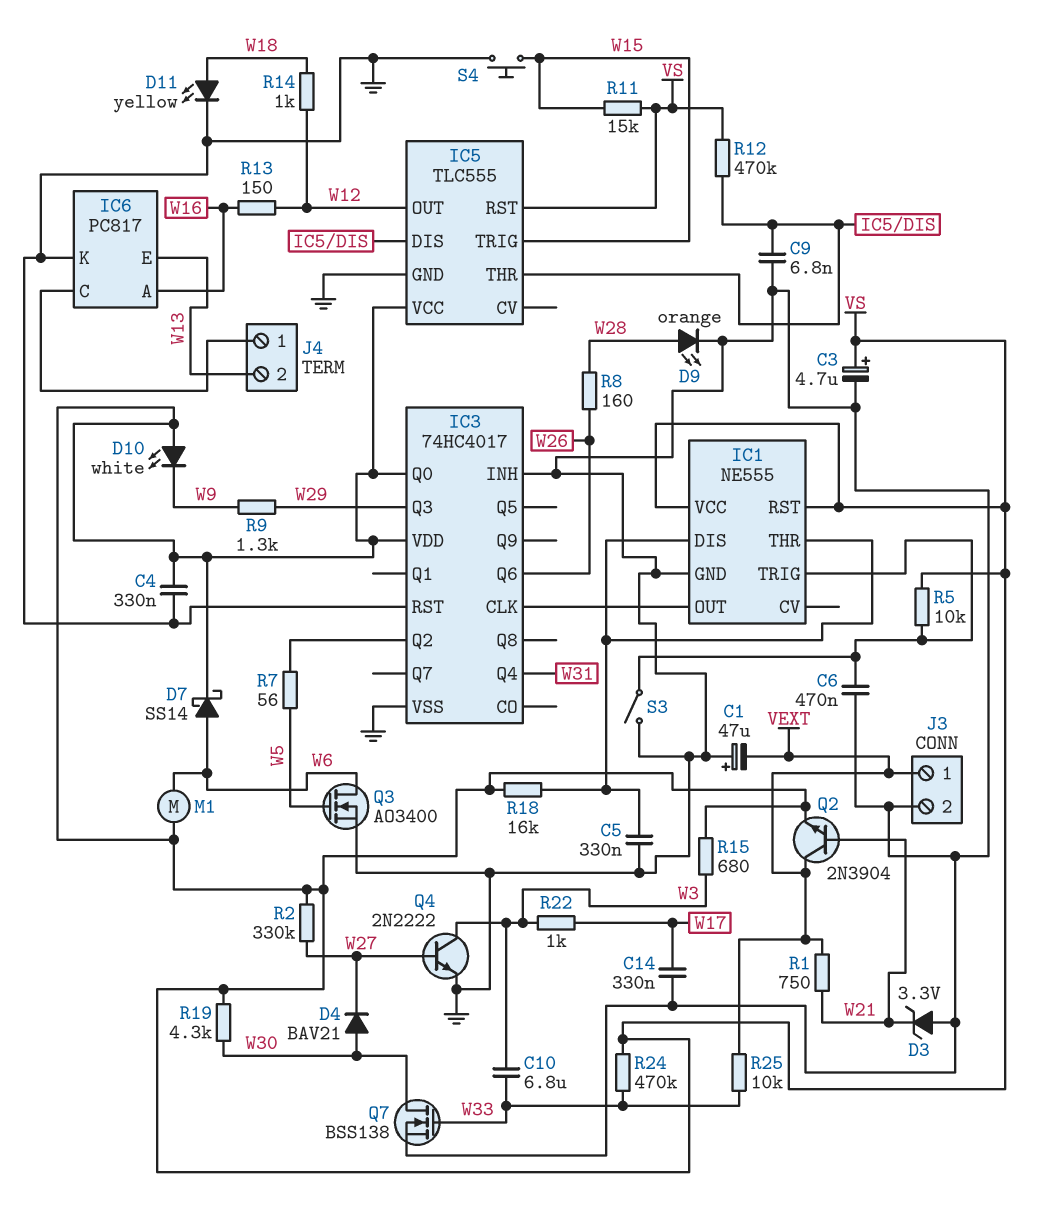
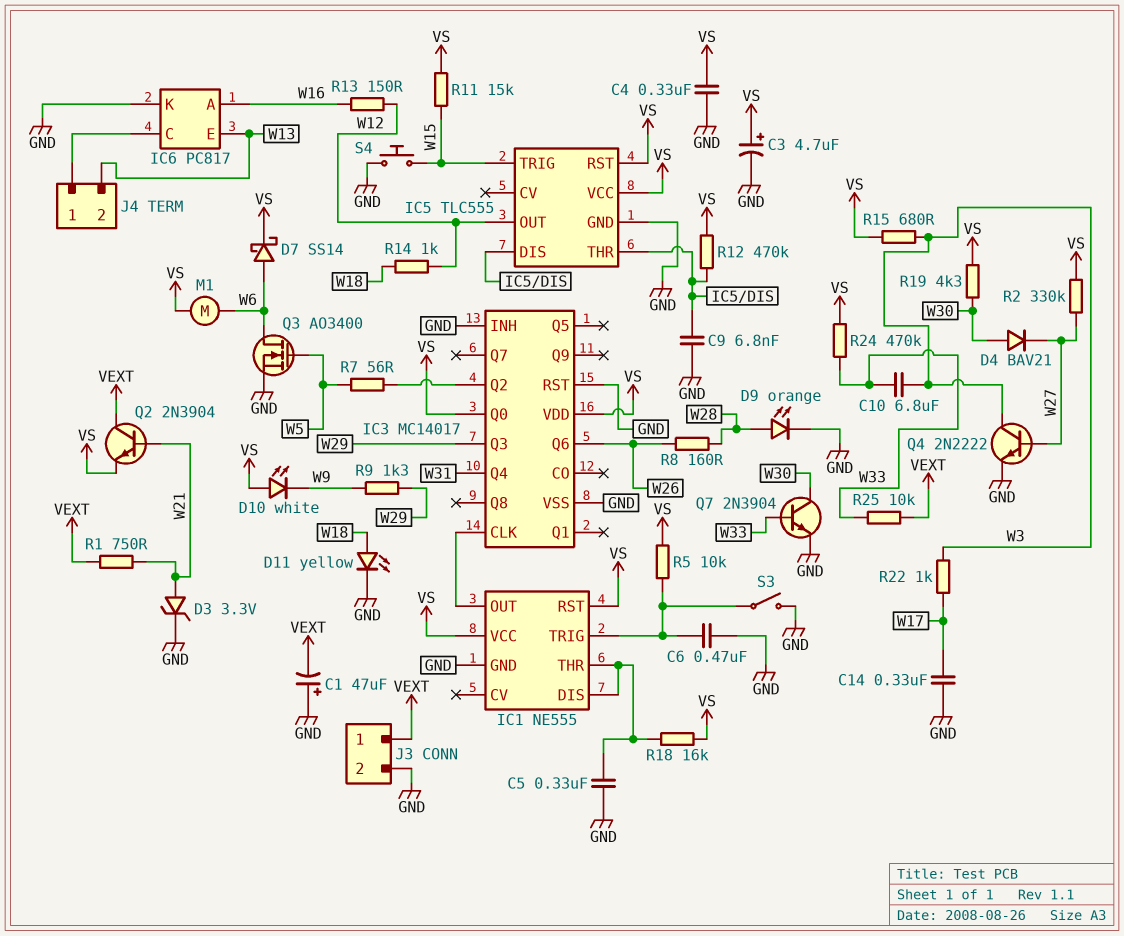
D3: zener 3.3V (A GND, K W21) -> zener 3.3V (A W21, K GND)
IC3: 74HC4017 -> MC14017
Q7: NMOS BSS138 (G W33, D W30, S GND) -> NPN 2N3904 (B W33, C W30, E GND)

